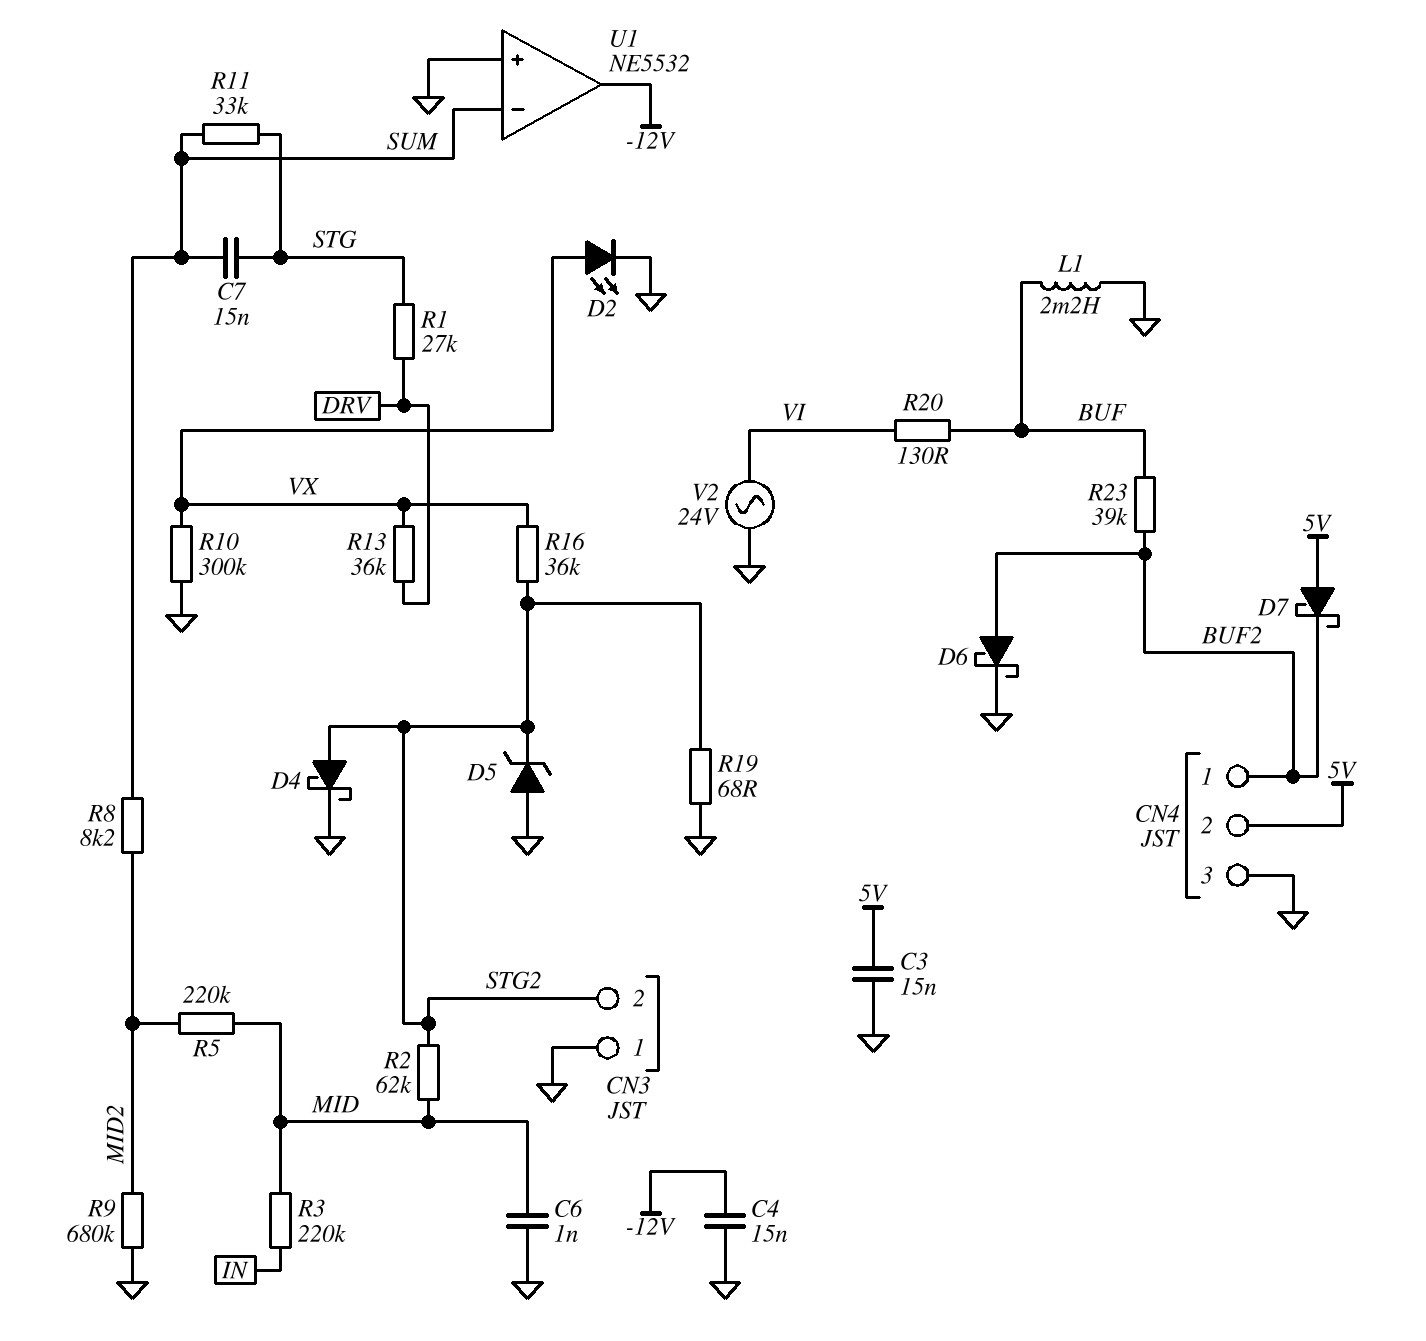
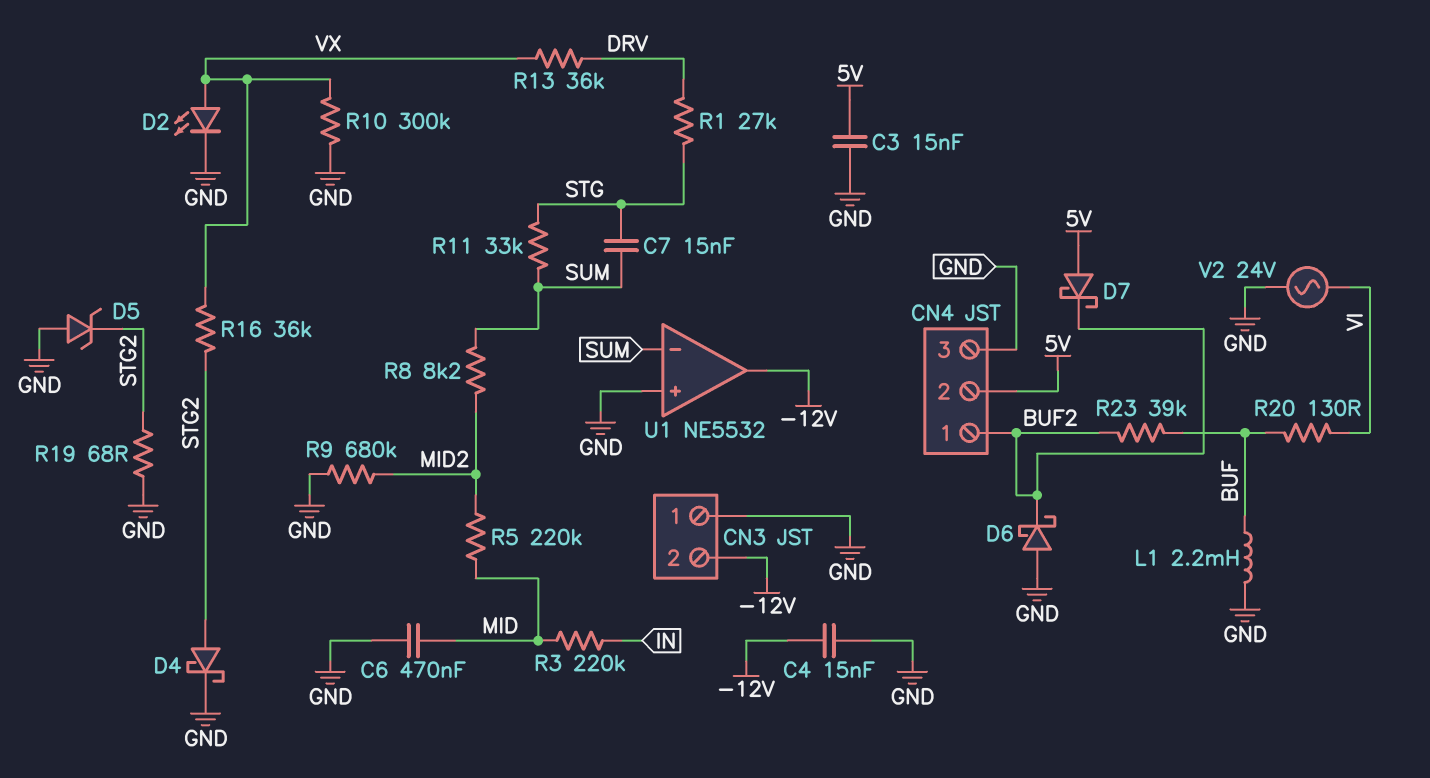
C6: 1nF (GND, MID) -> 470nF (GND, MID)
CN3 pin 2: STG2 -> -12V
D6: schottky (A BUF2, K GND) -> schottky (A GND, K BUF2)
R2: 62k (MID, STG2) -> none

